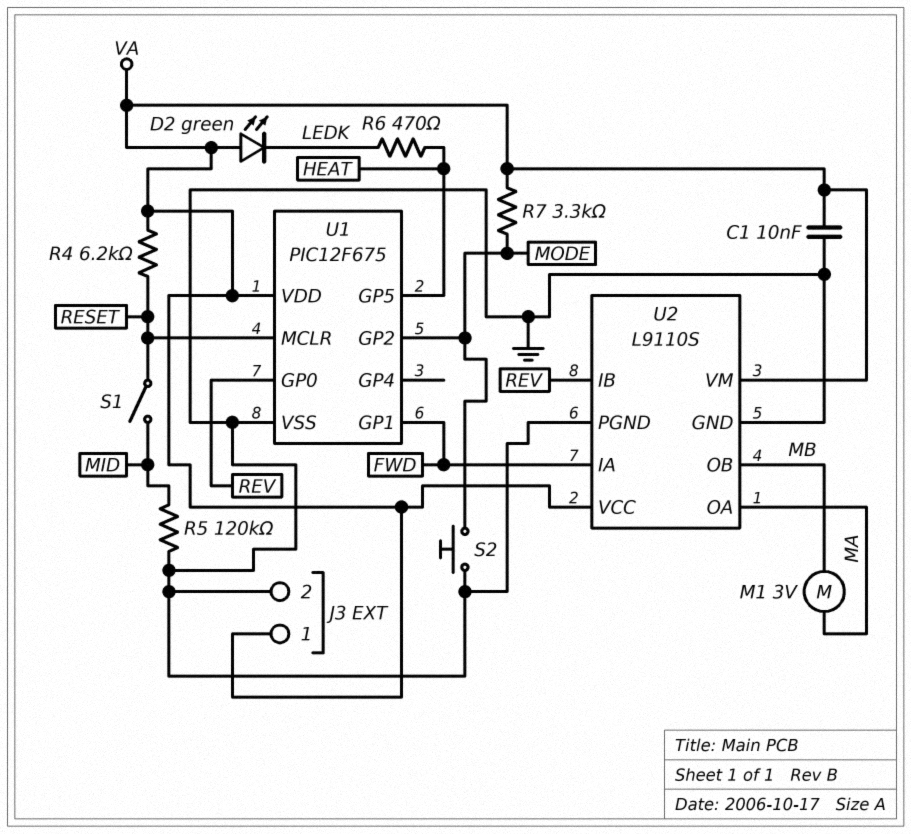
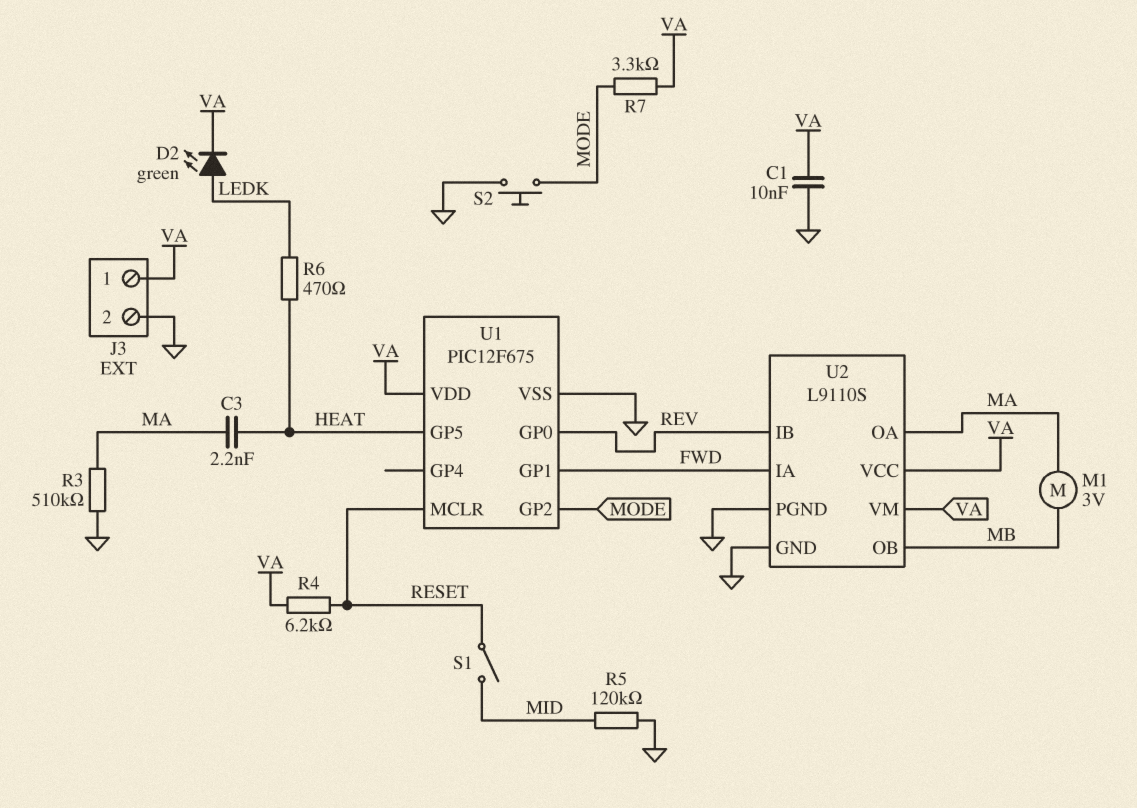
C3: none -> 2.2nF (HEAT, MA)
D2: LED green (A VA, K LEDK) -> LED green (A LEDK, K VA)
R3: none -> 510k (GND, MA)

